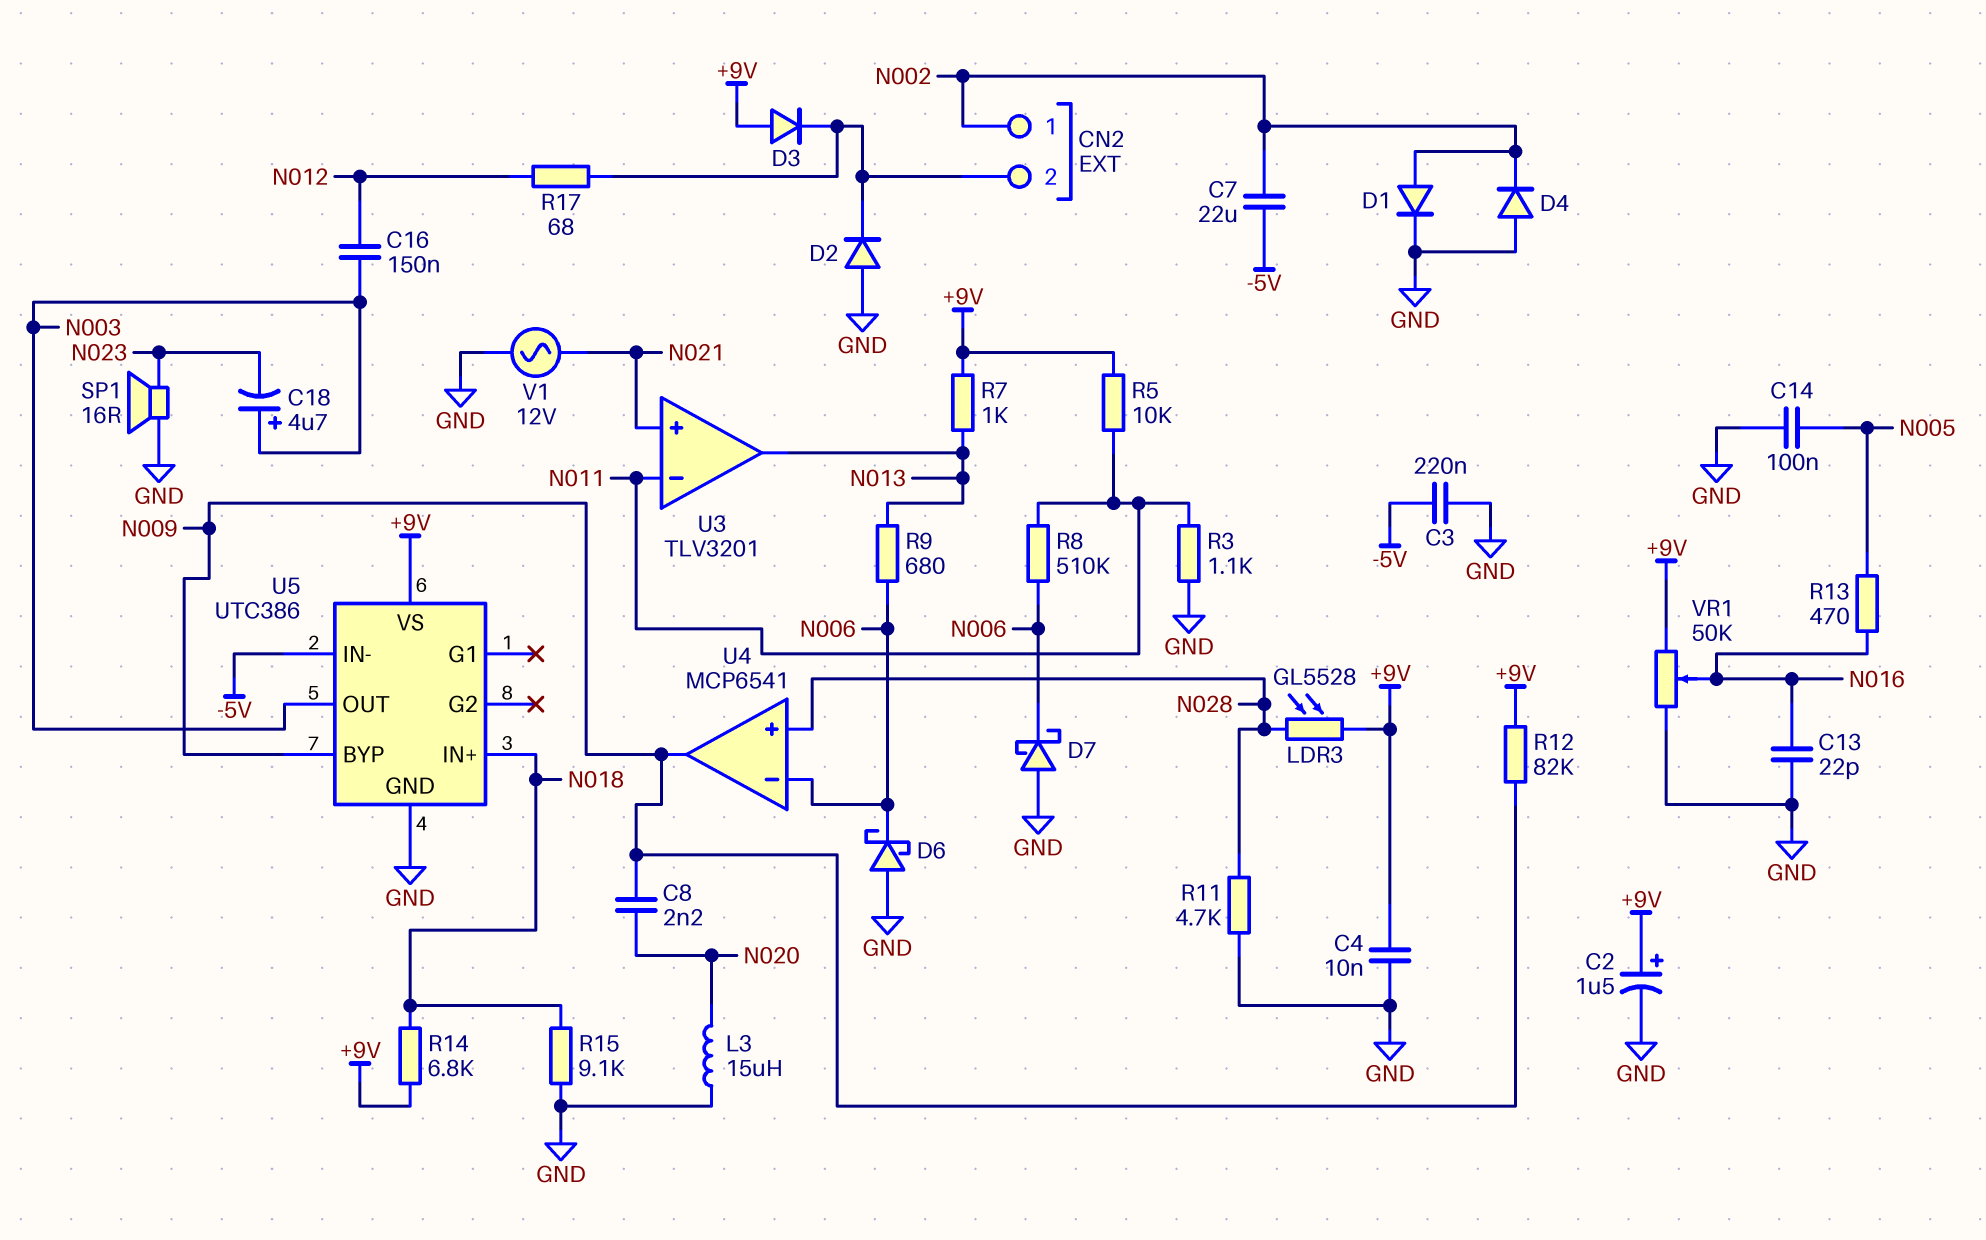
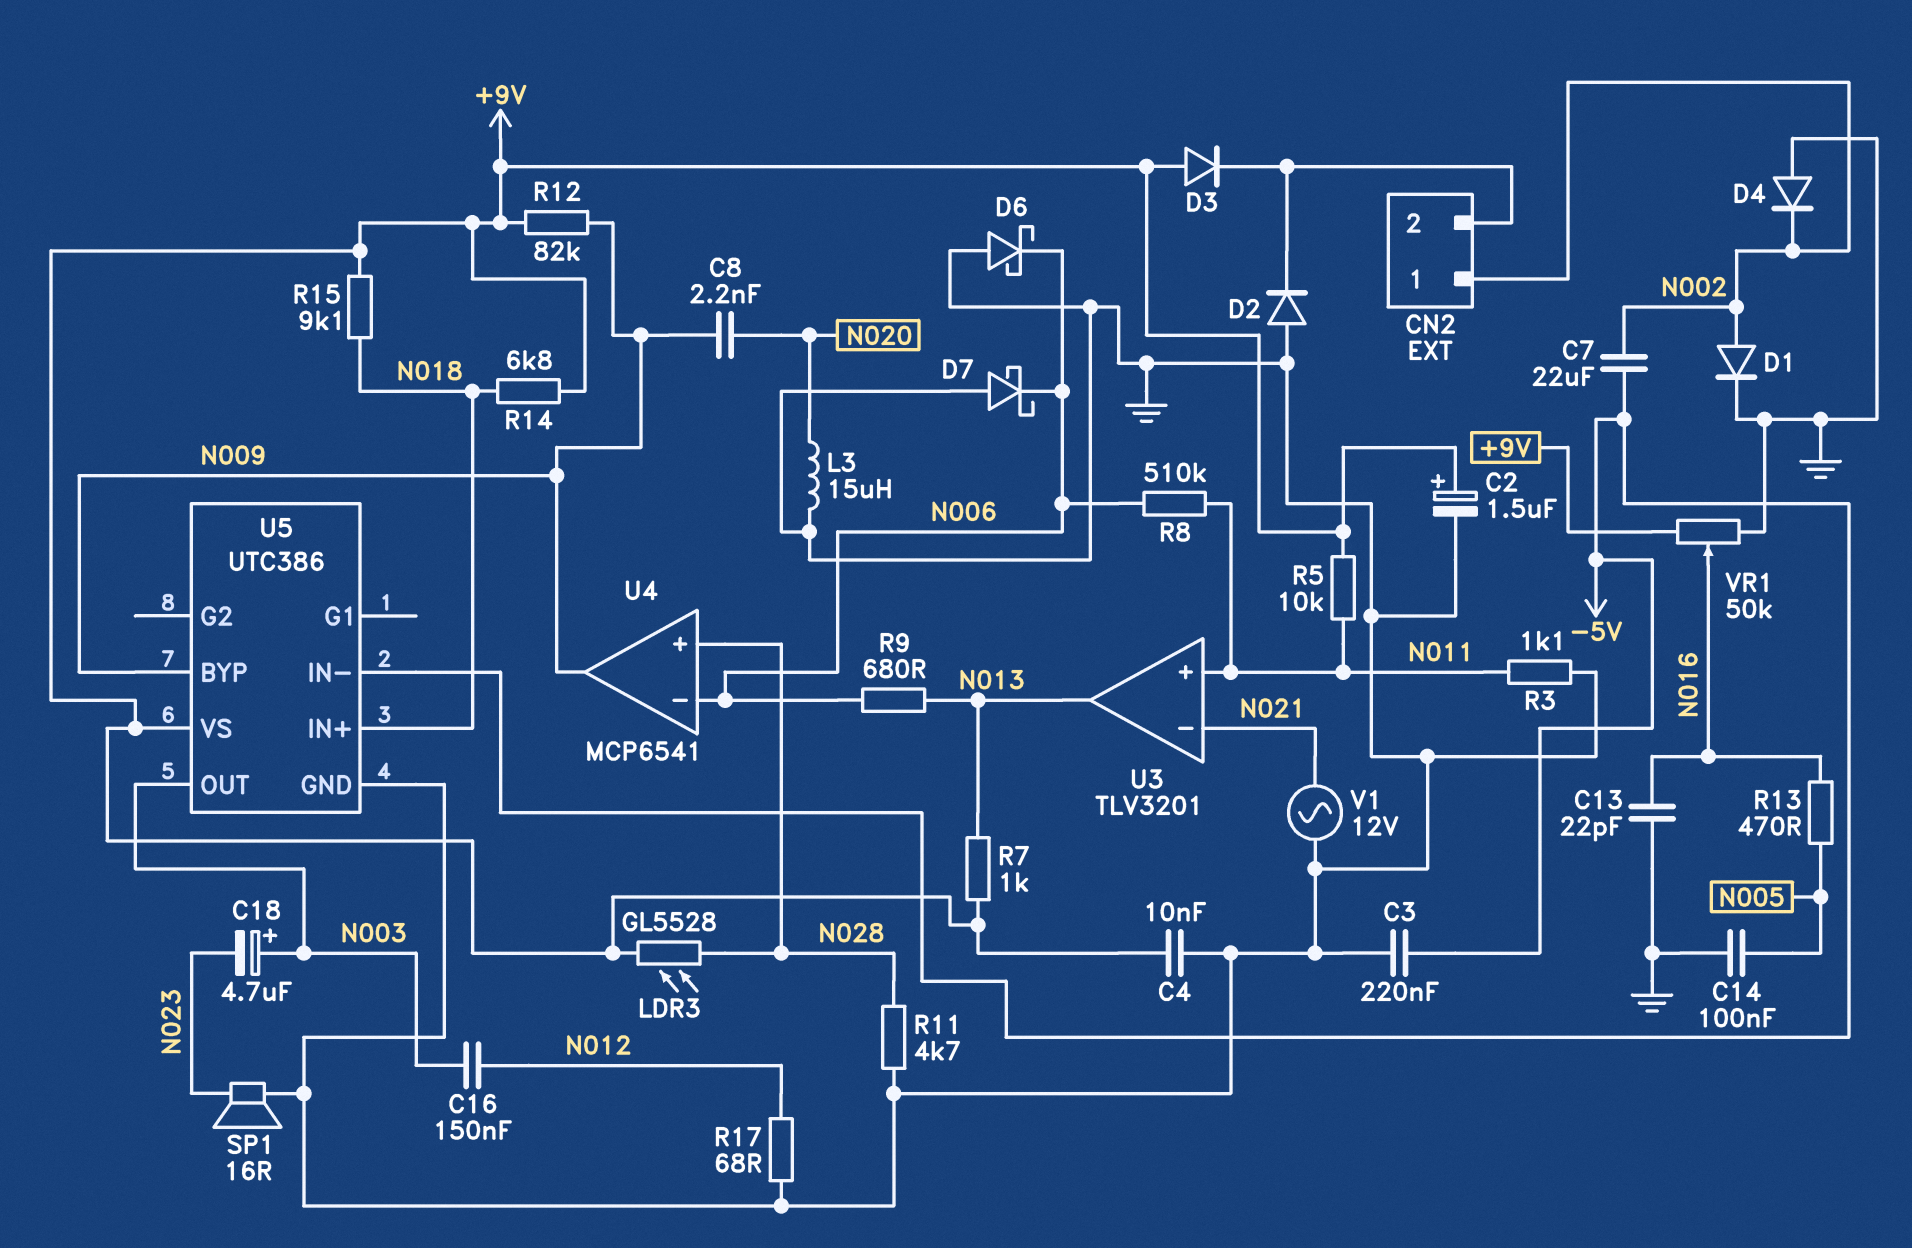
R15: 9.1k (GND, N018) -> 9.1k (+9V, N018)
R17: 68 (CN2/2, N012) -> 68 (GND, N012)
U3 pin in+: N021 -> N011
U3 pin in-: N011 -> N021

